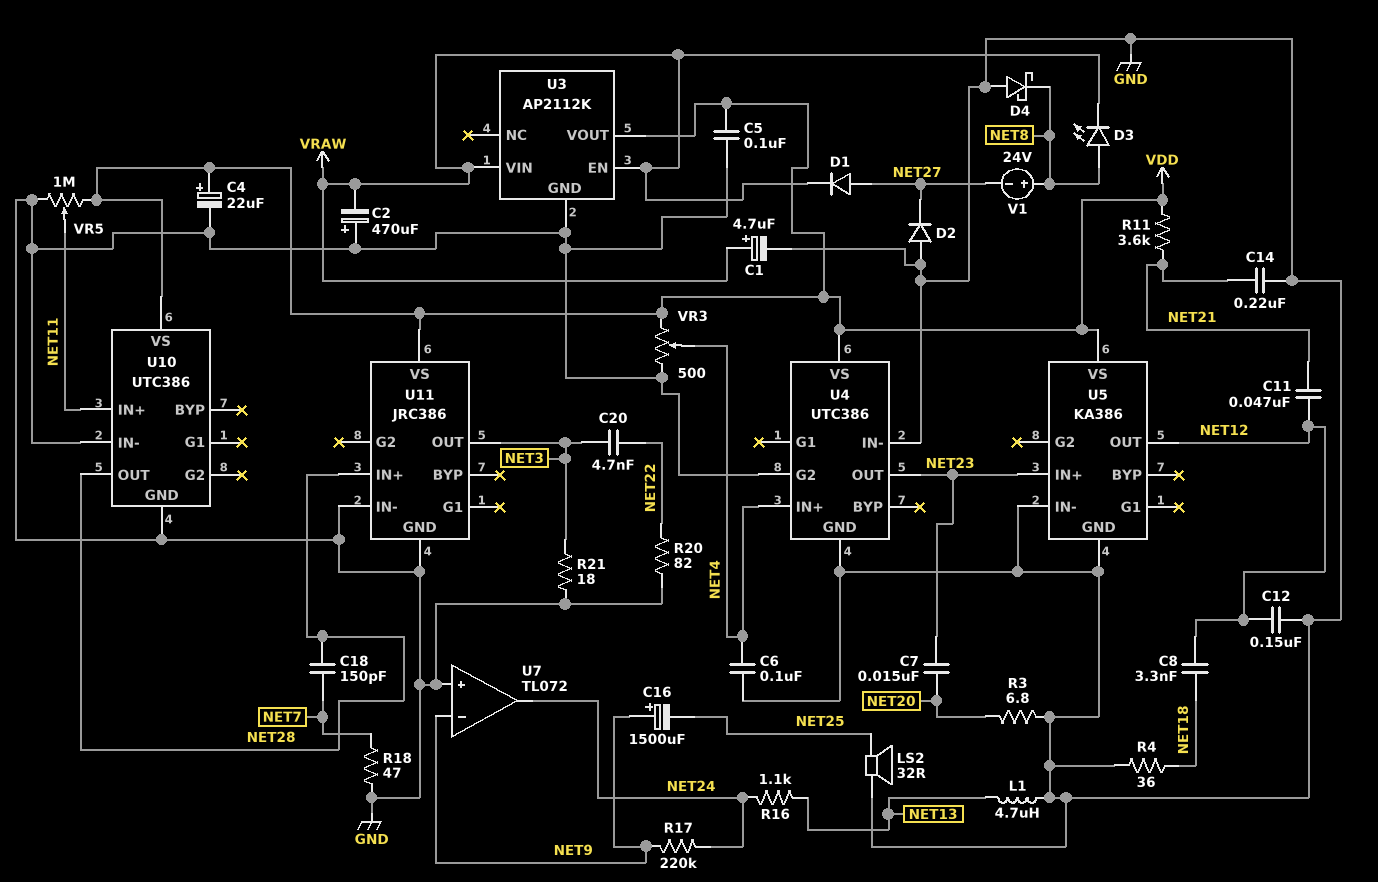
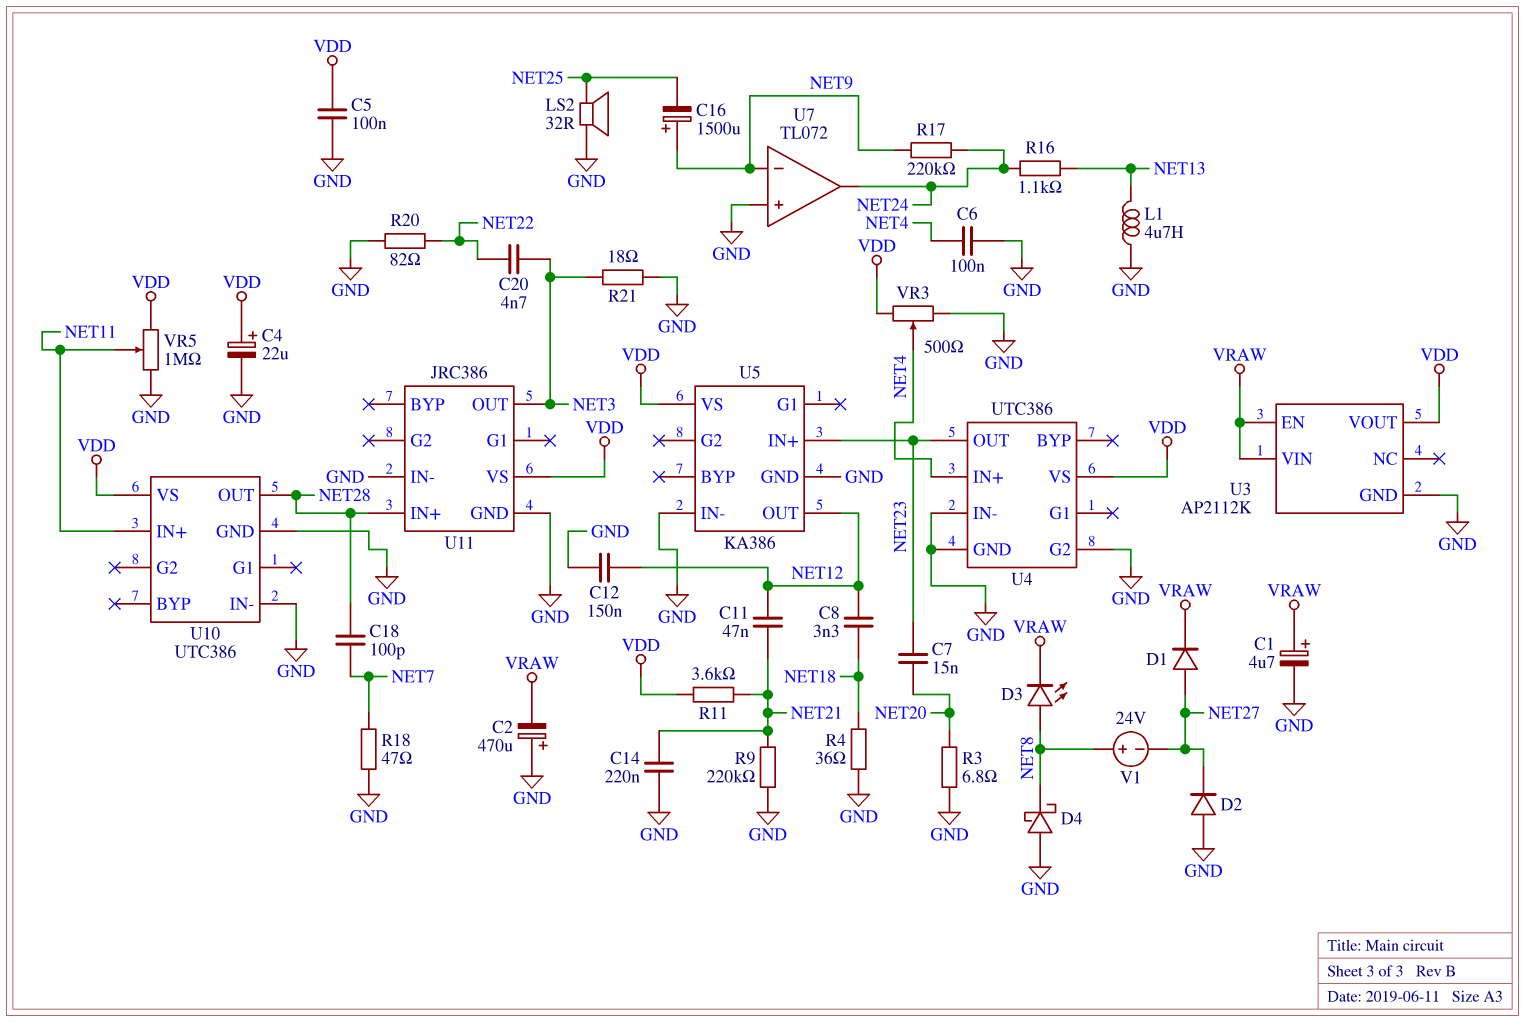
C18: 150pF (NET7, NET28) -> 100pF (NET7, NET28)
R9: none -> 220k (GND, NET21)

